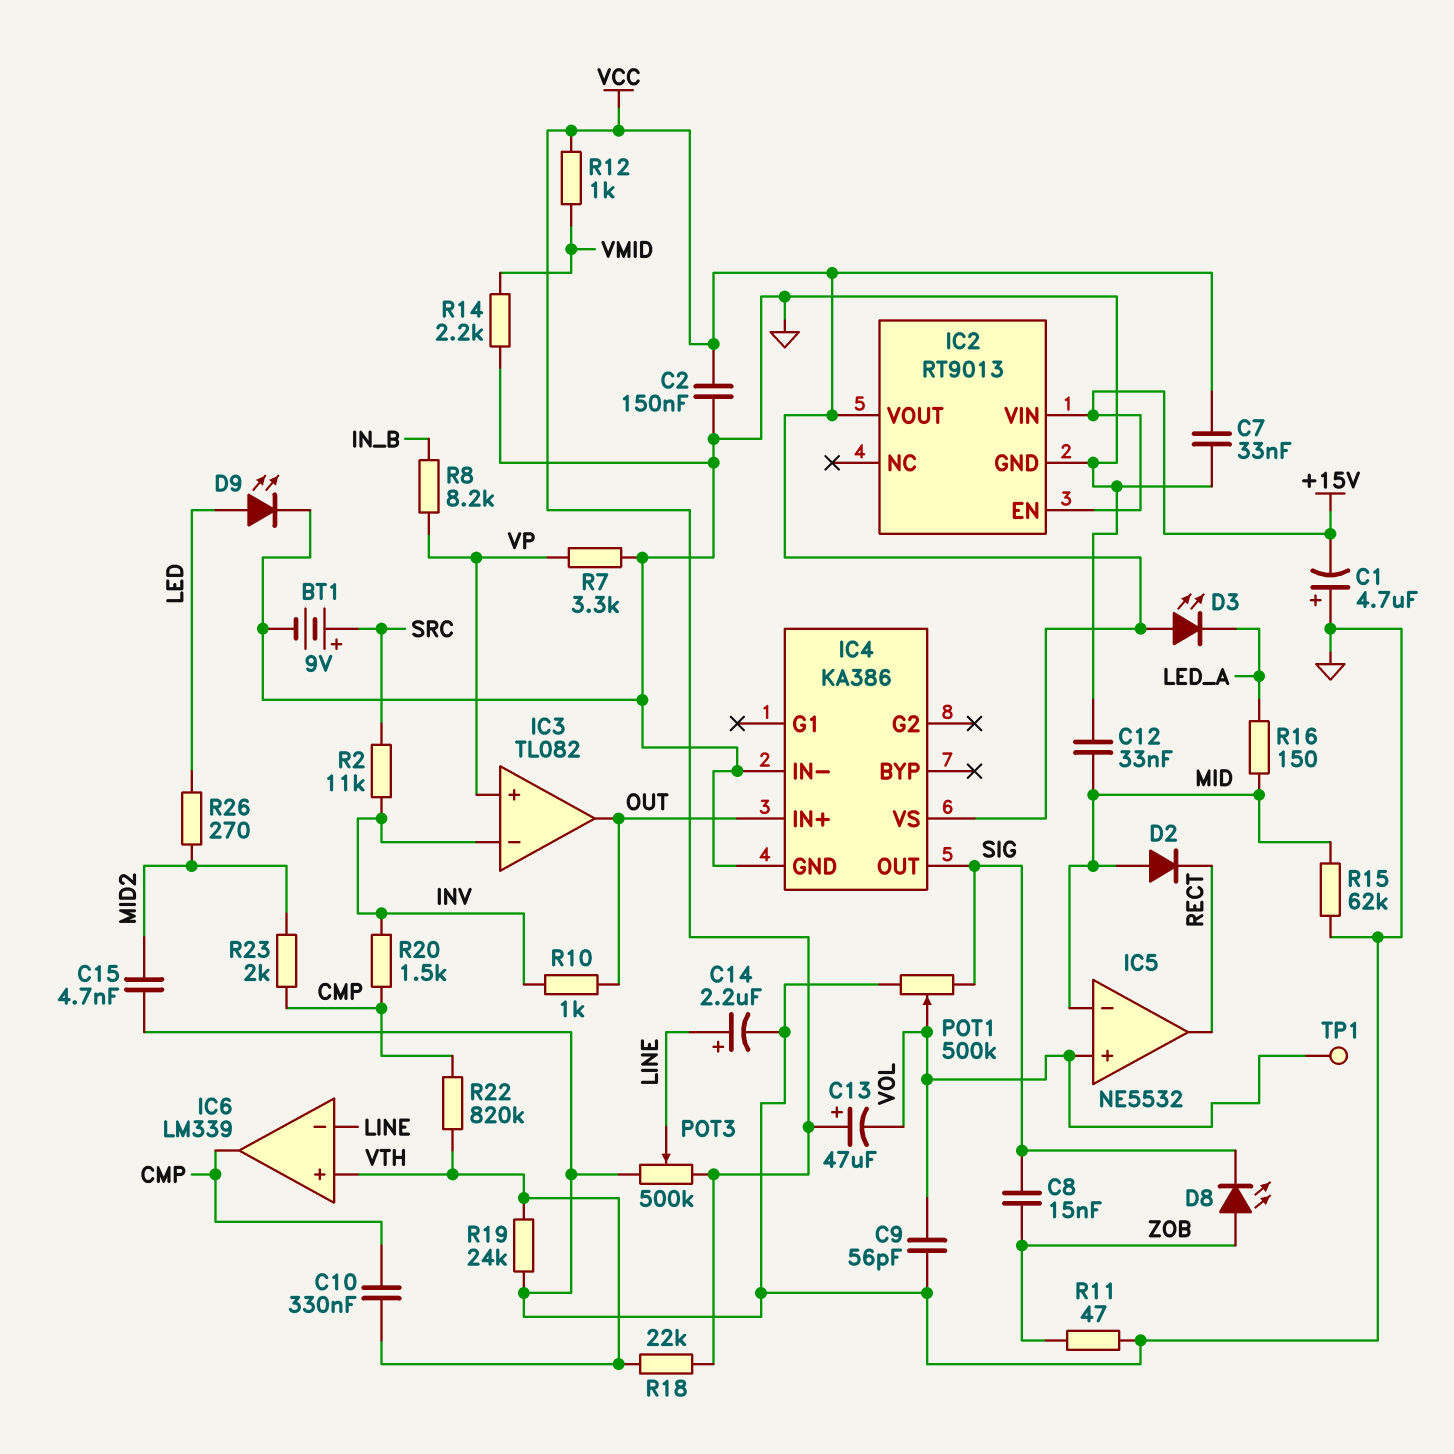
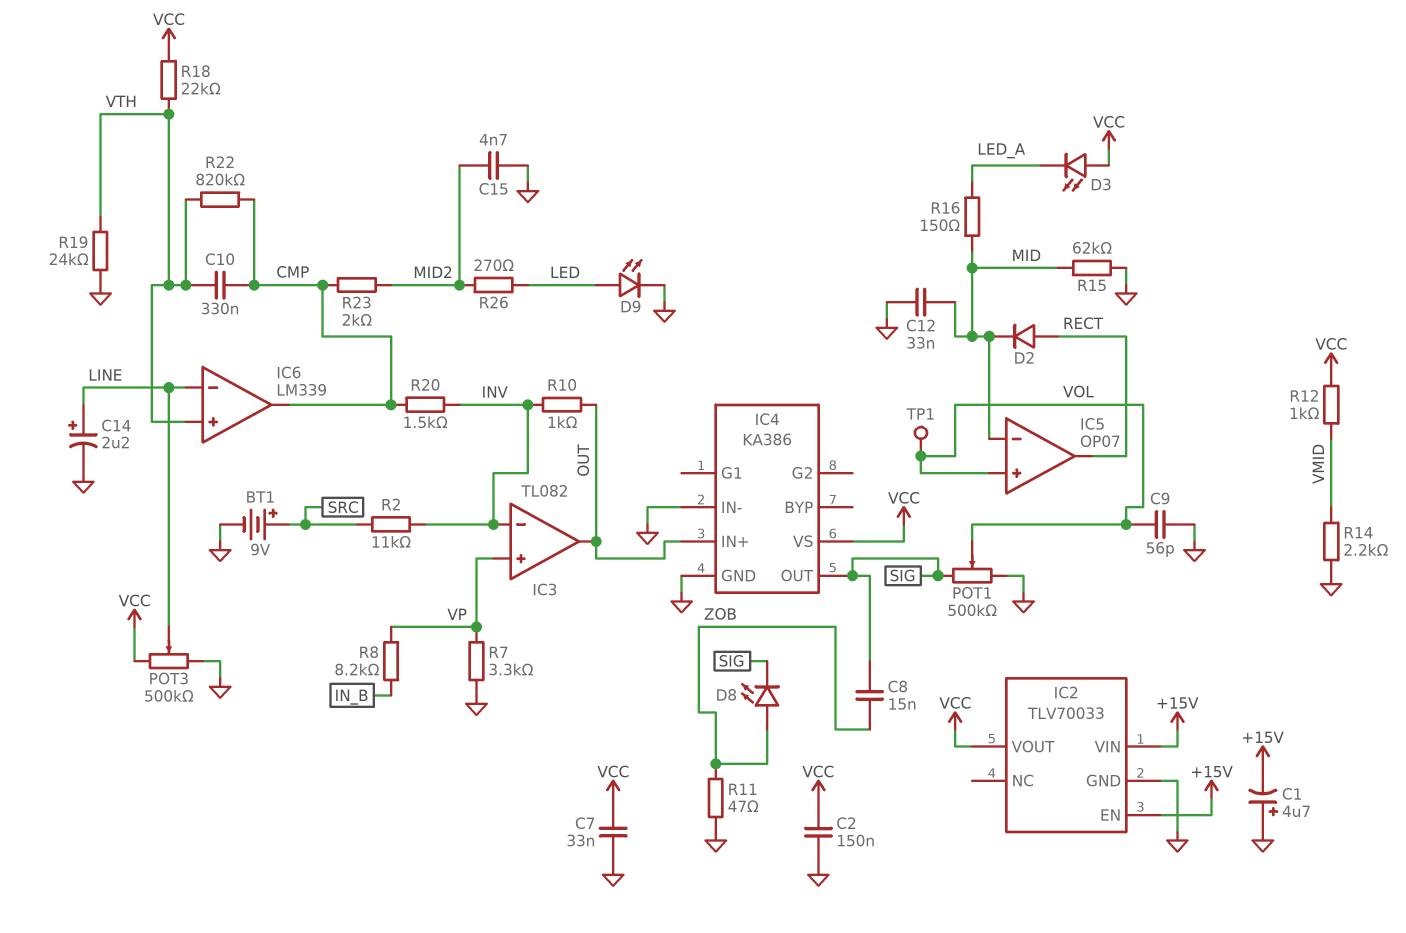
C13: 47uF (plus VCC, minus VOL) -> none
D2: diode (A MID, K RECT) -> diode (A RECT, K MID)
IC2: RT9013 -> TLV70033
IC5: NE5532 -> OP07

